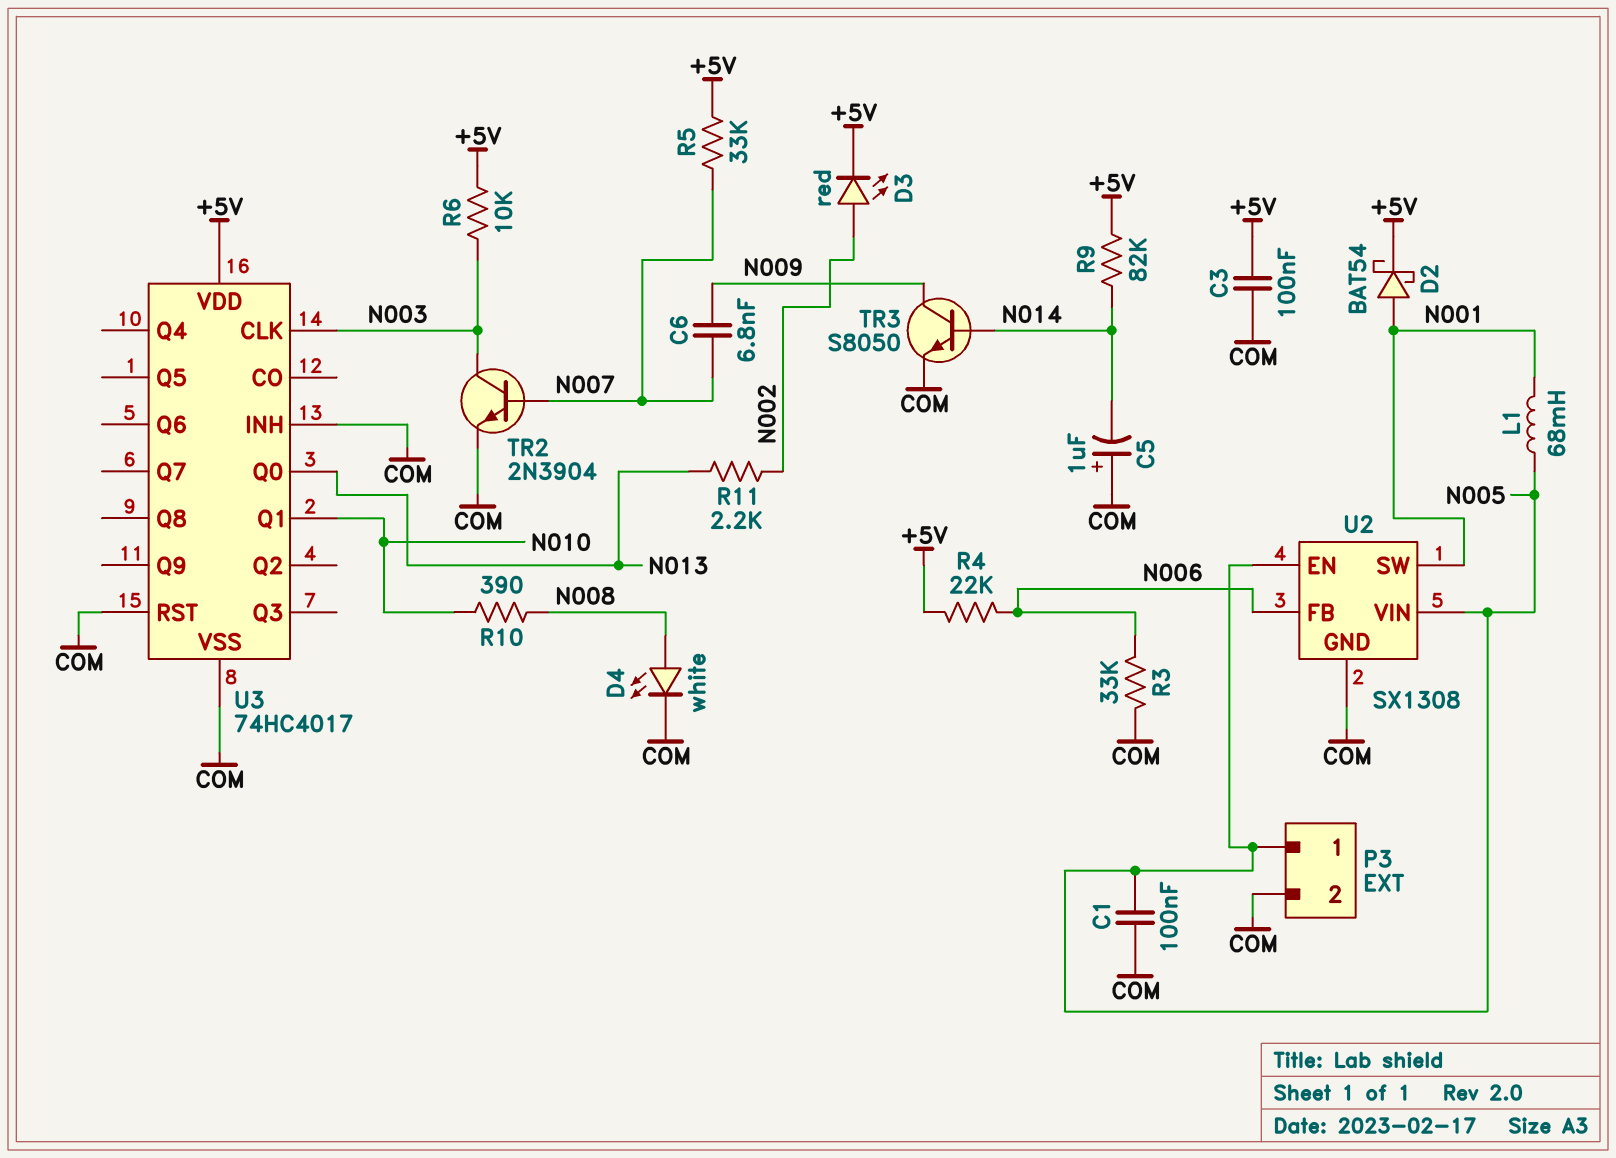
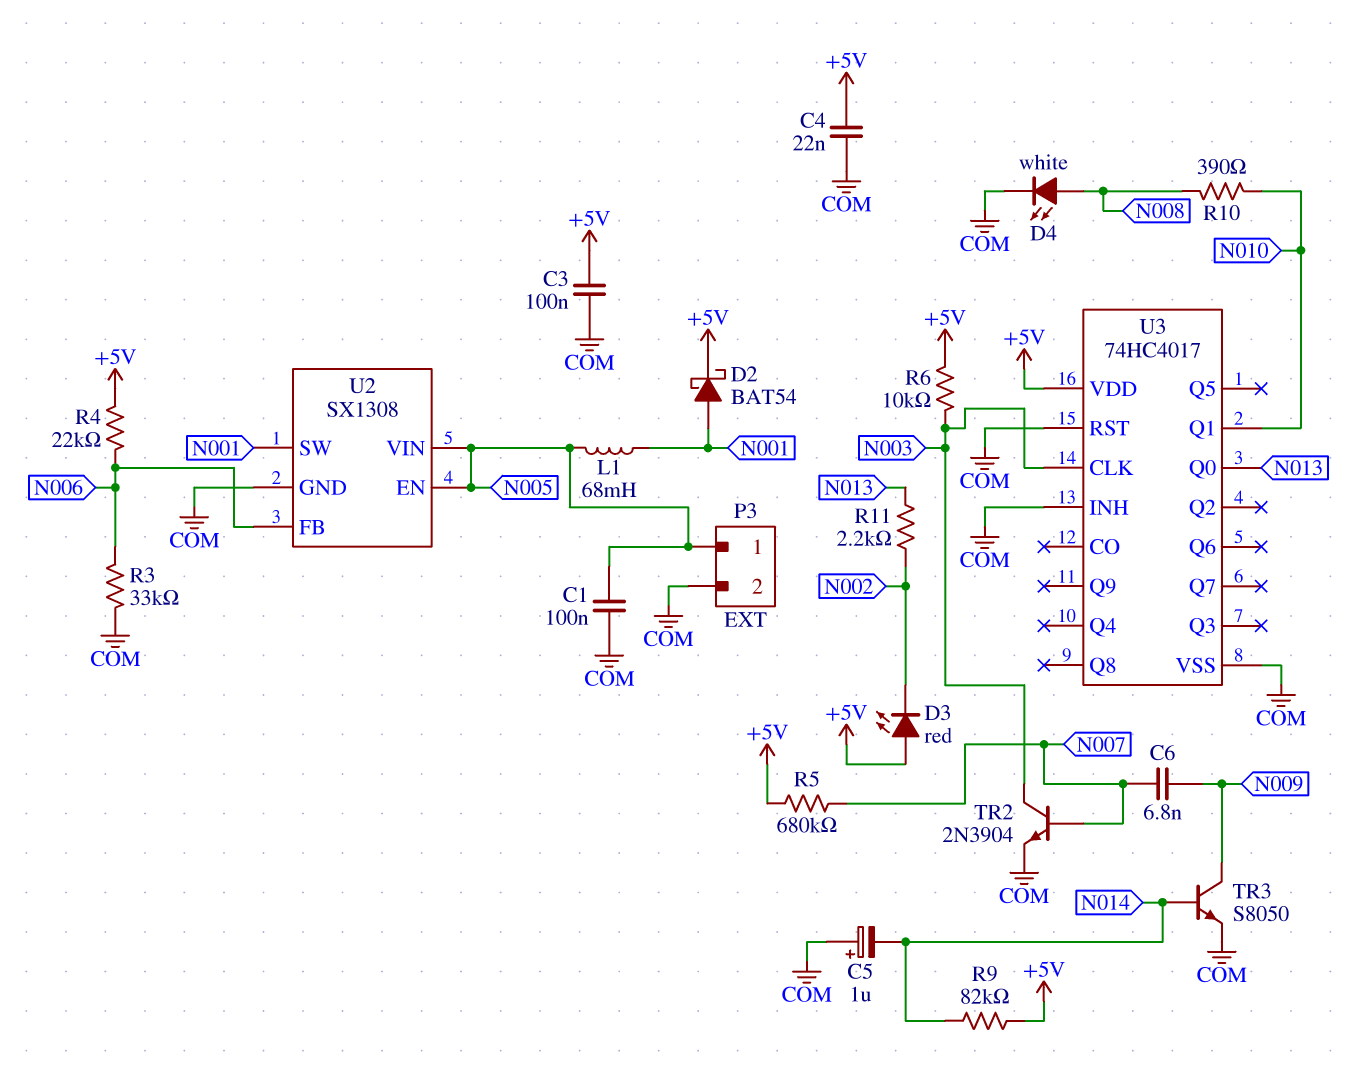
C4: none -> 22nF (+5V, COM)
D3: LED red (A N002, K +5V) -> LED red (A +5V, K N002)
R5: 33k (+5V, N007) -> 680k (+5V, N007)

